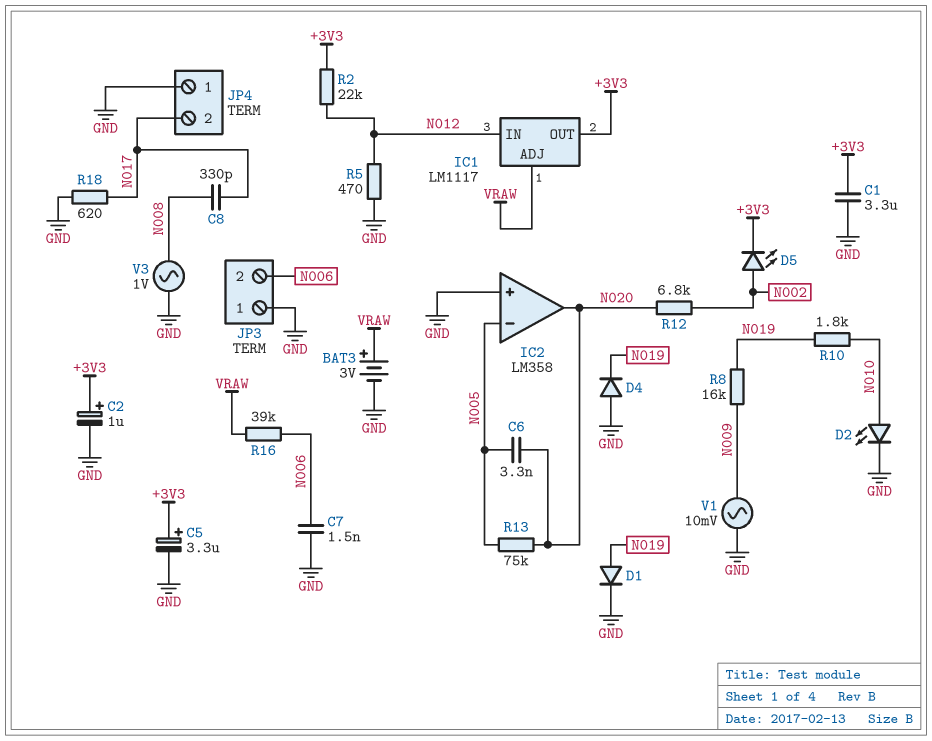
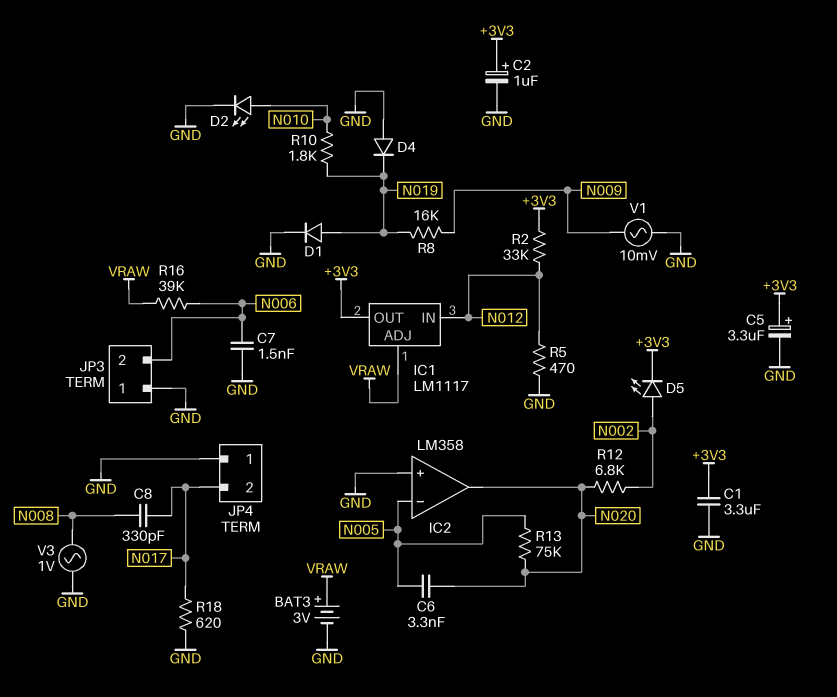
R2: 22k (+3V3, N012) -> 33k (+3V3, N012)

